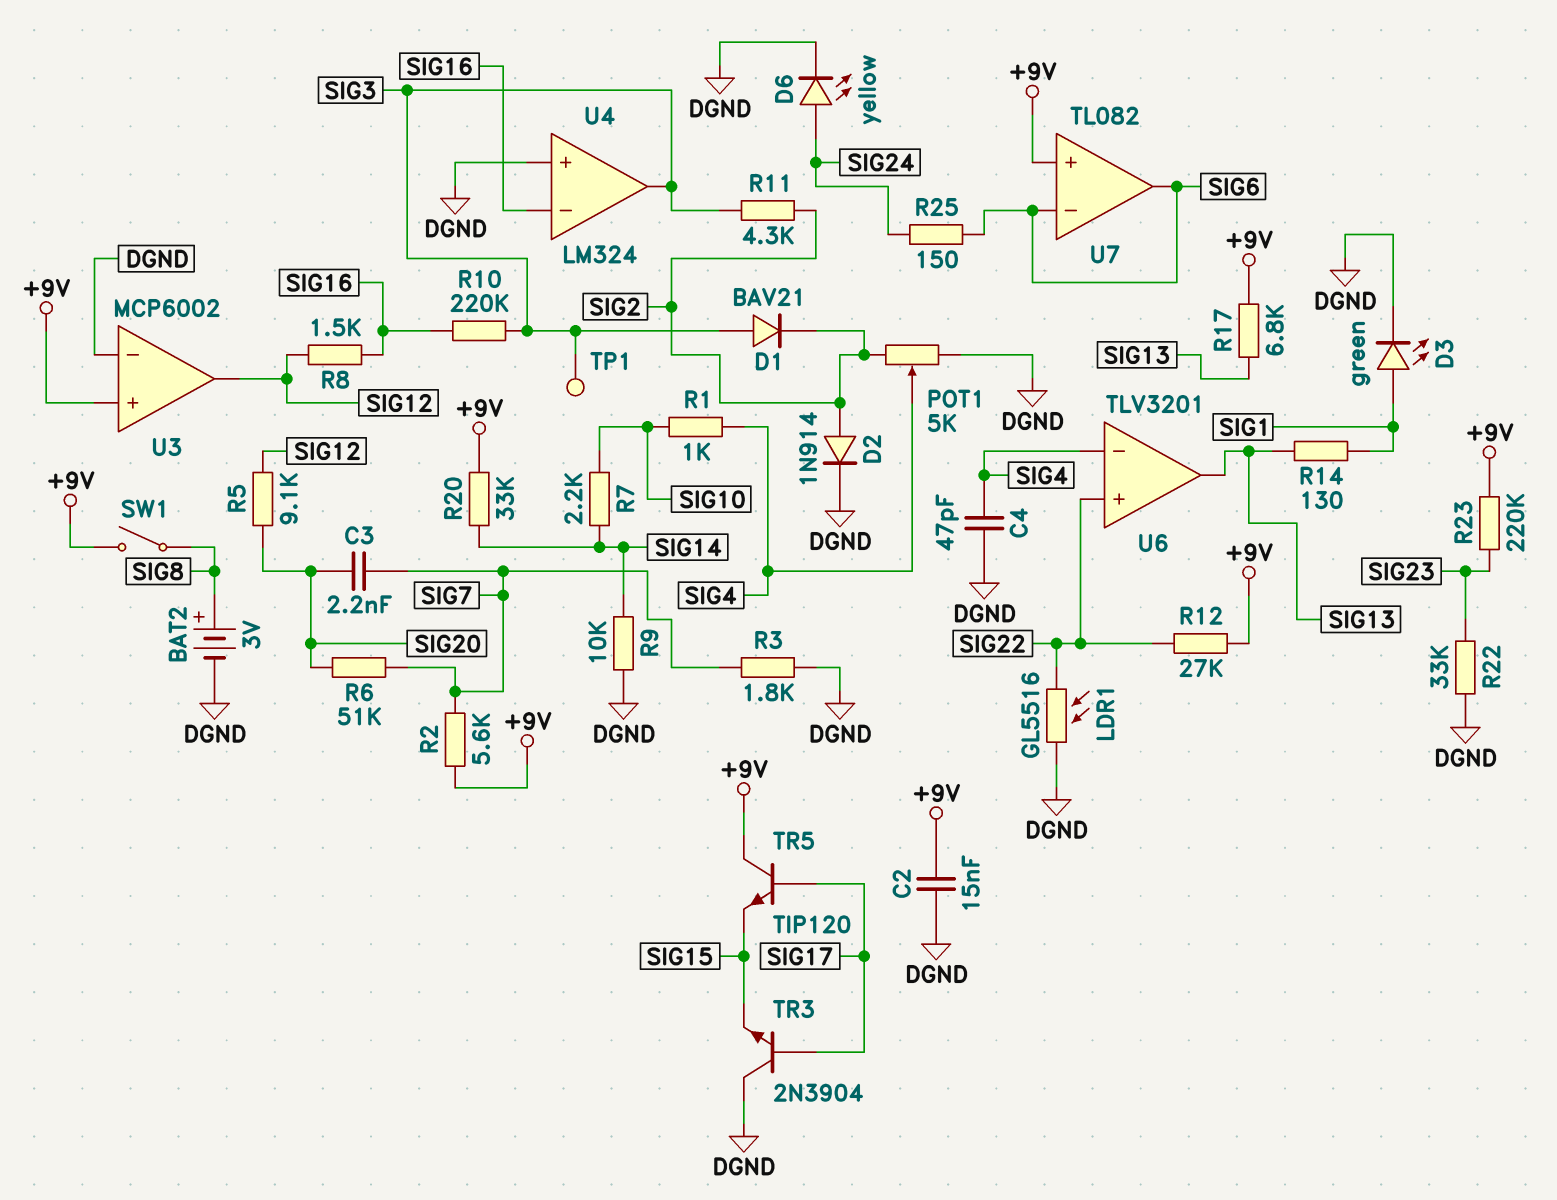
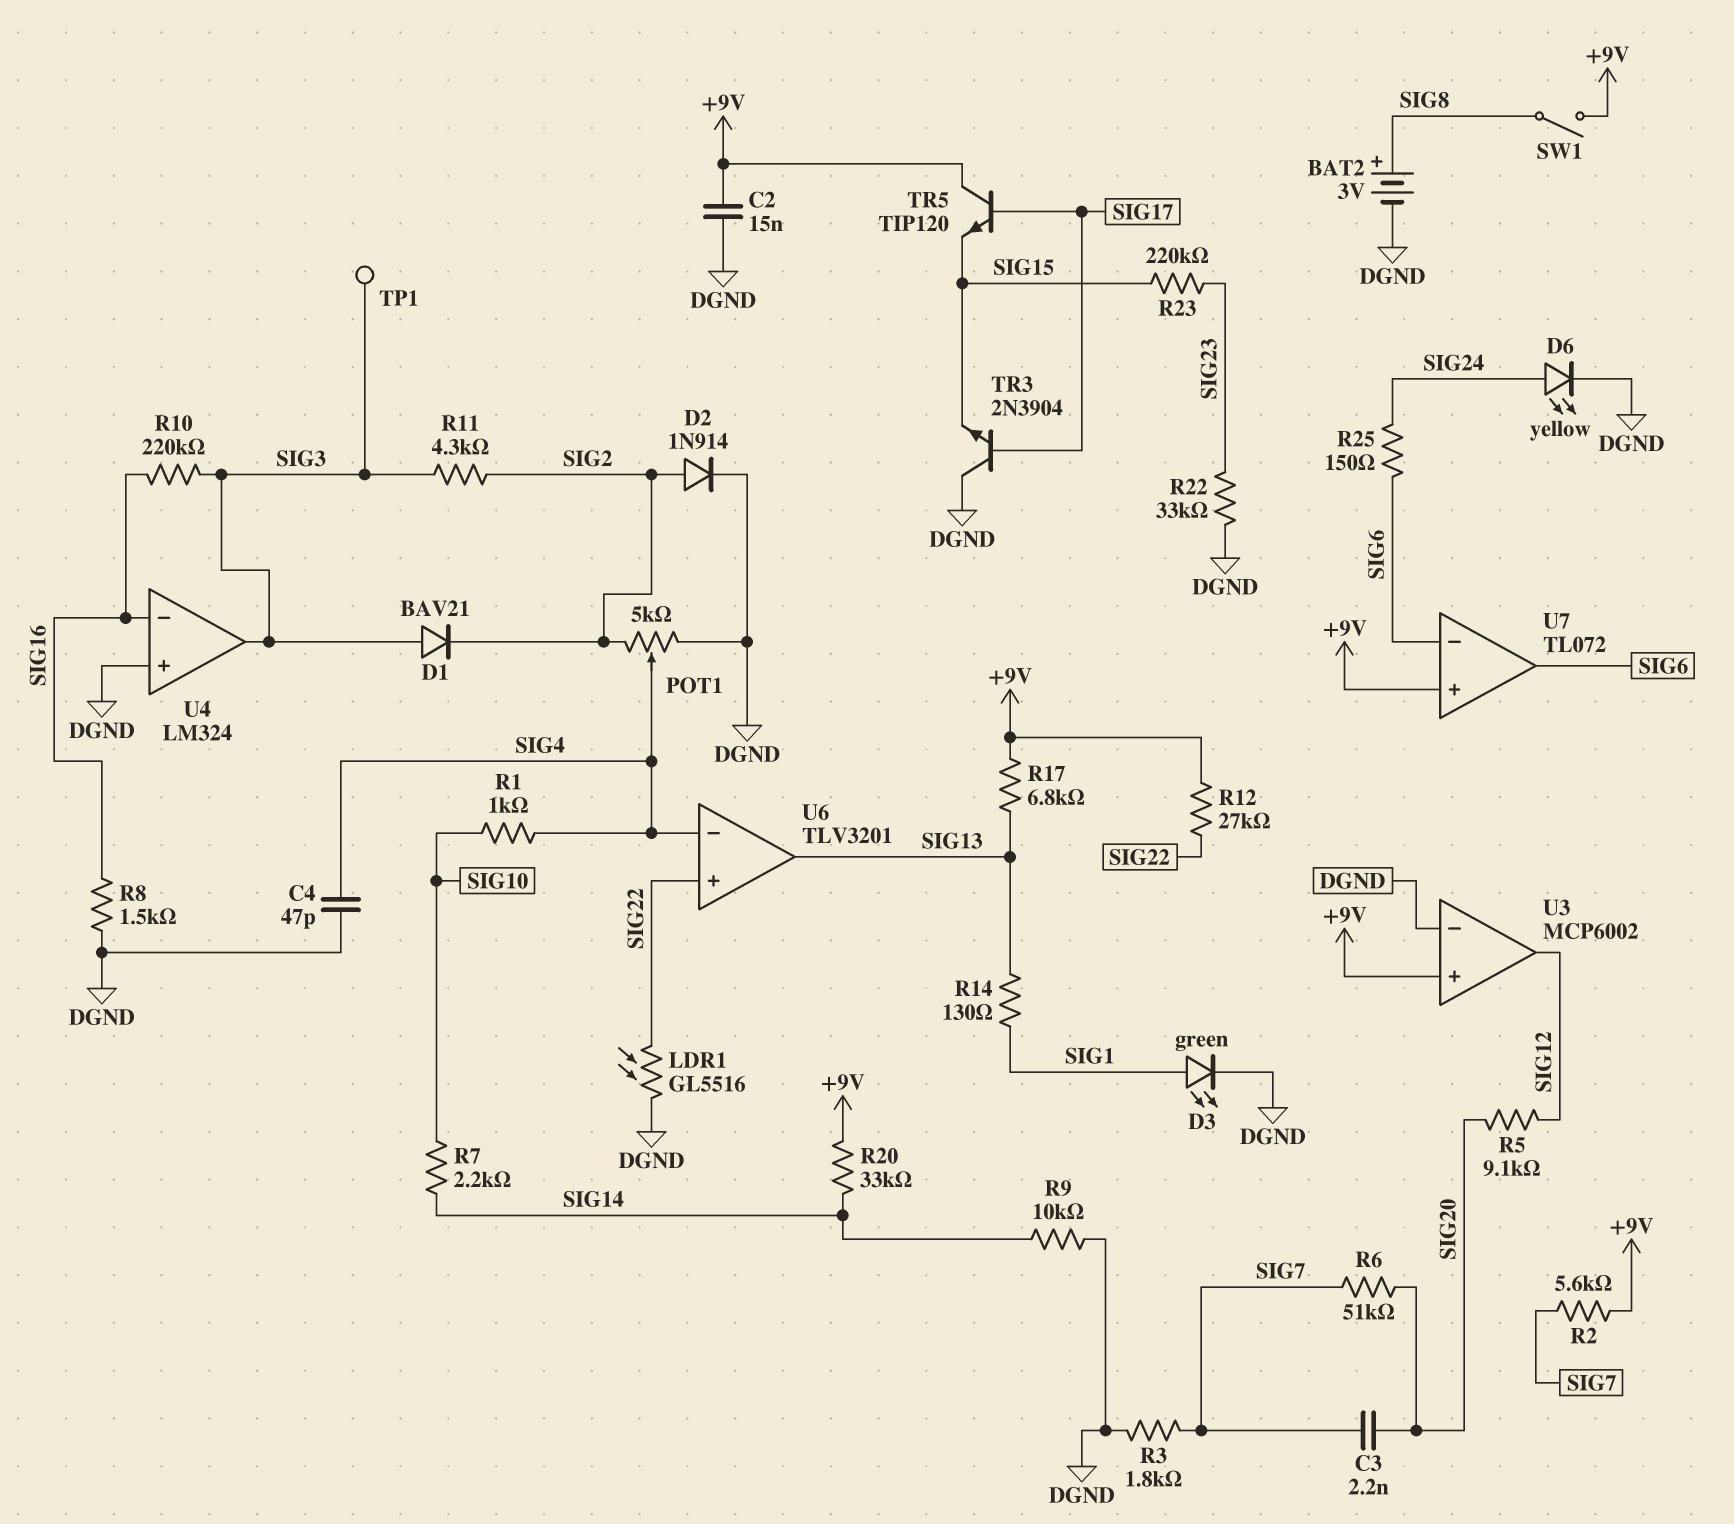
R8: 1.5k (SIG12, SIG16) -> 1.5k (DGND, SIG16)
R23: 220k (+9V, SIG23) -> 220k (SIG15, SIG23)
U7: TL082 -> TL072

